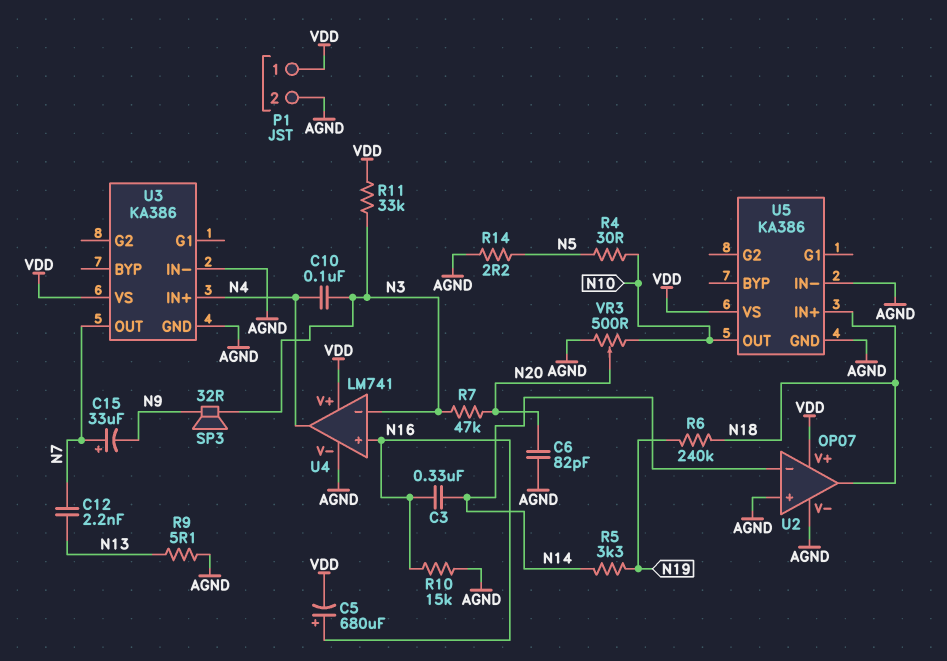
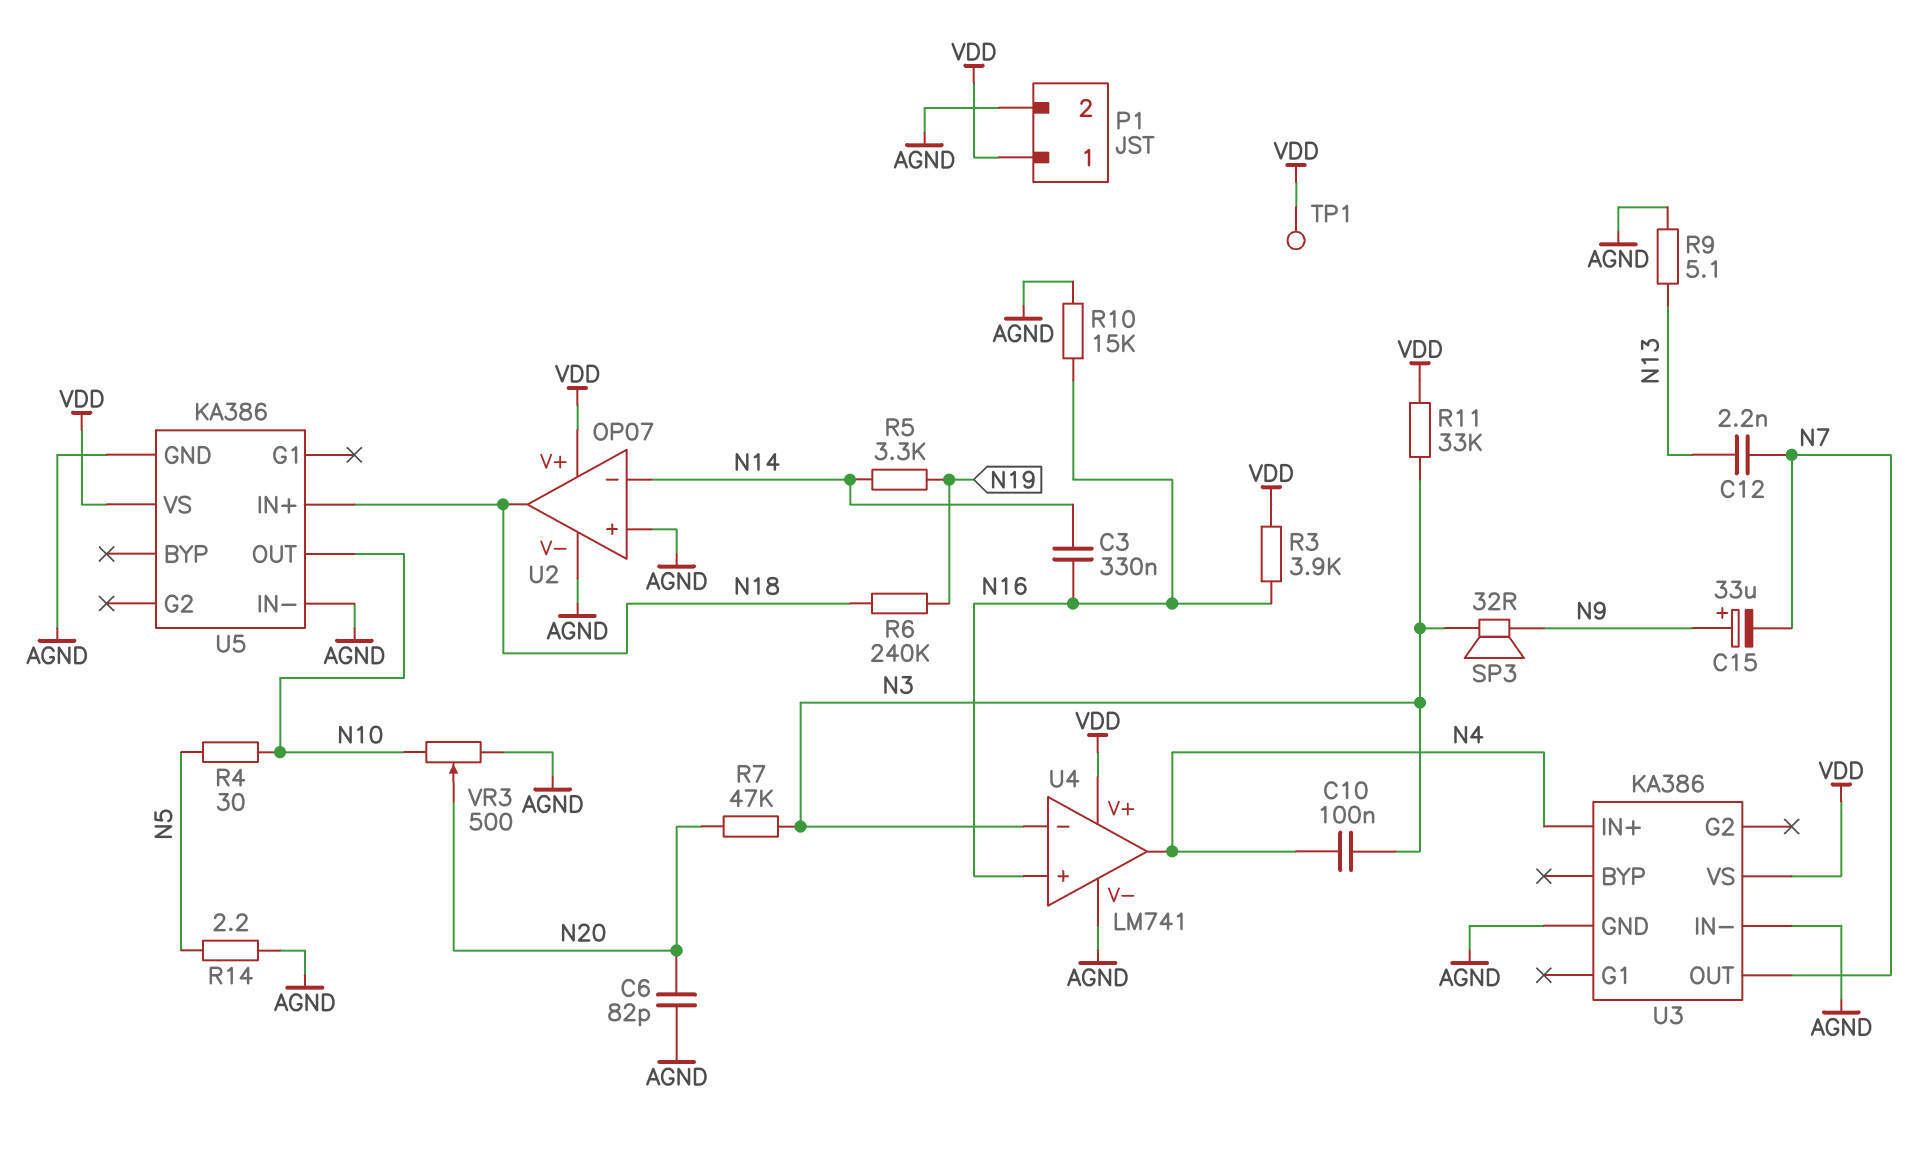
C5: 680uF (plus N16, minus VDD) -> none
C15: 33uF (plus N7, minus N9) -> 33uF (plus N9, minus N7)
R3: none -> 3.9k (N16, VDD)
TP1: none -> test point (VDD)

